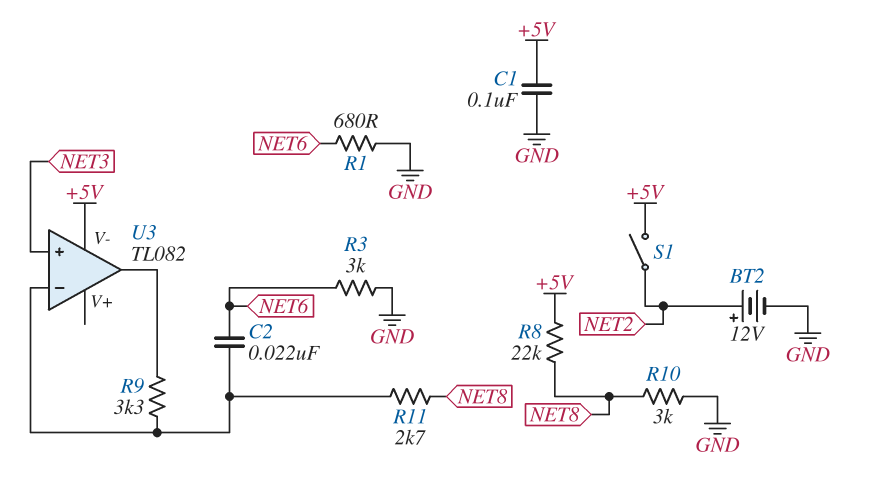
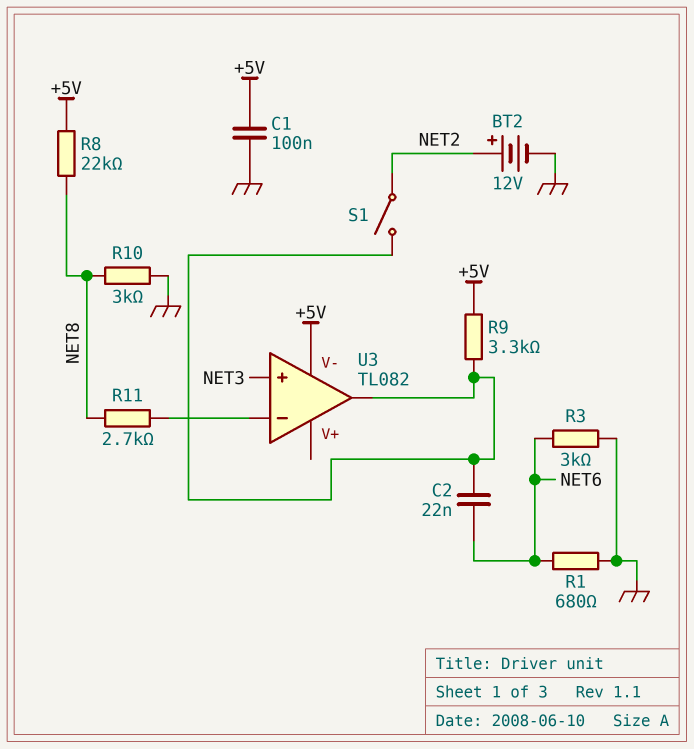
C2: 22nF (NET6, U3/in-) -> 22nF (NET6, U3/out)
R9: 3.3k (U3/in-, U3/out) -> 3.3k (+5V, U3/out)
S1: switch (+5V, NET2) -> switch (NET2, U3/out)

